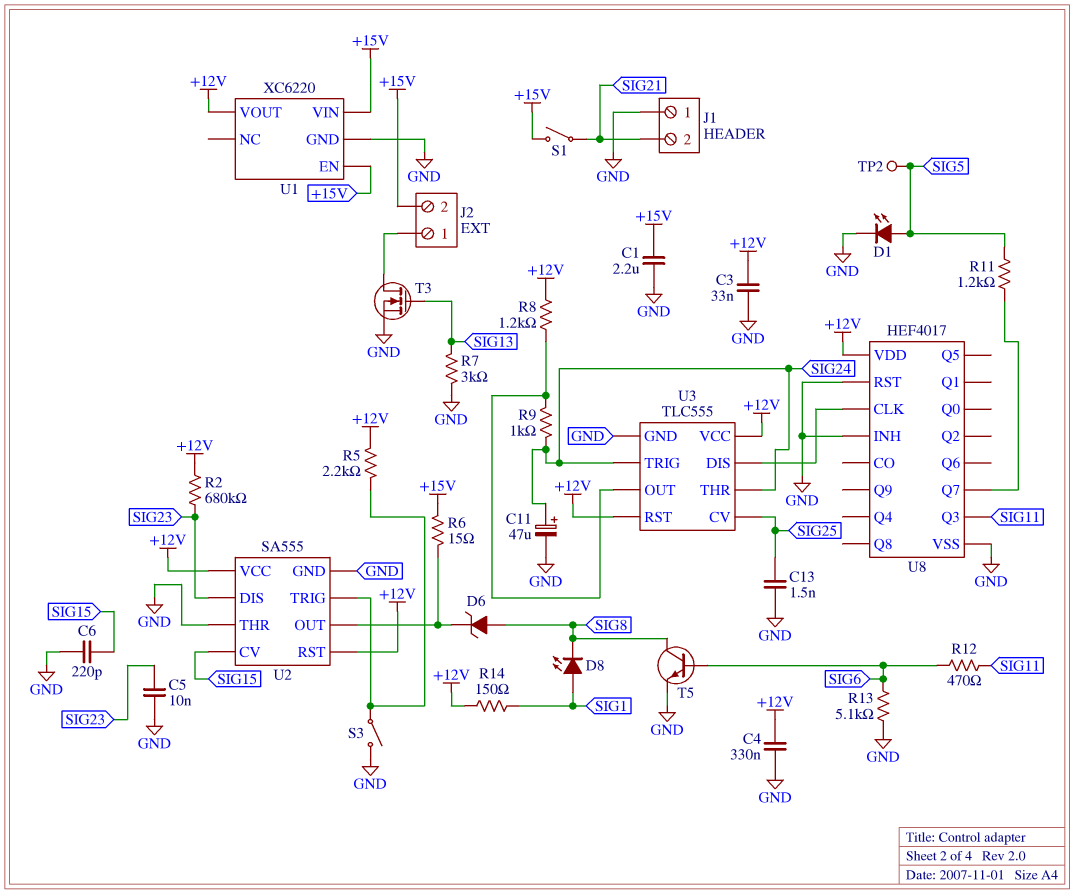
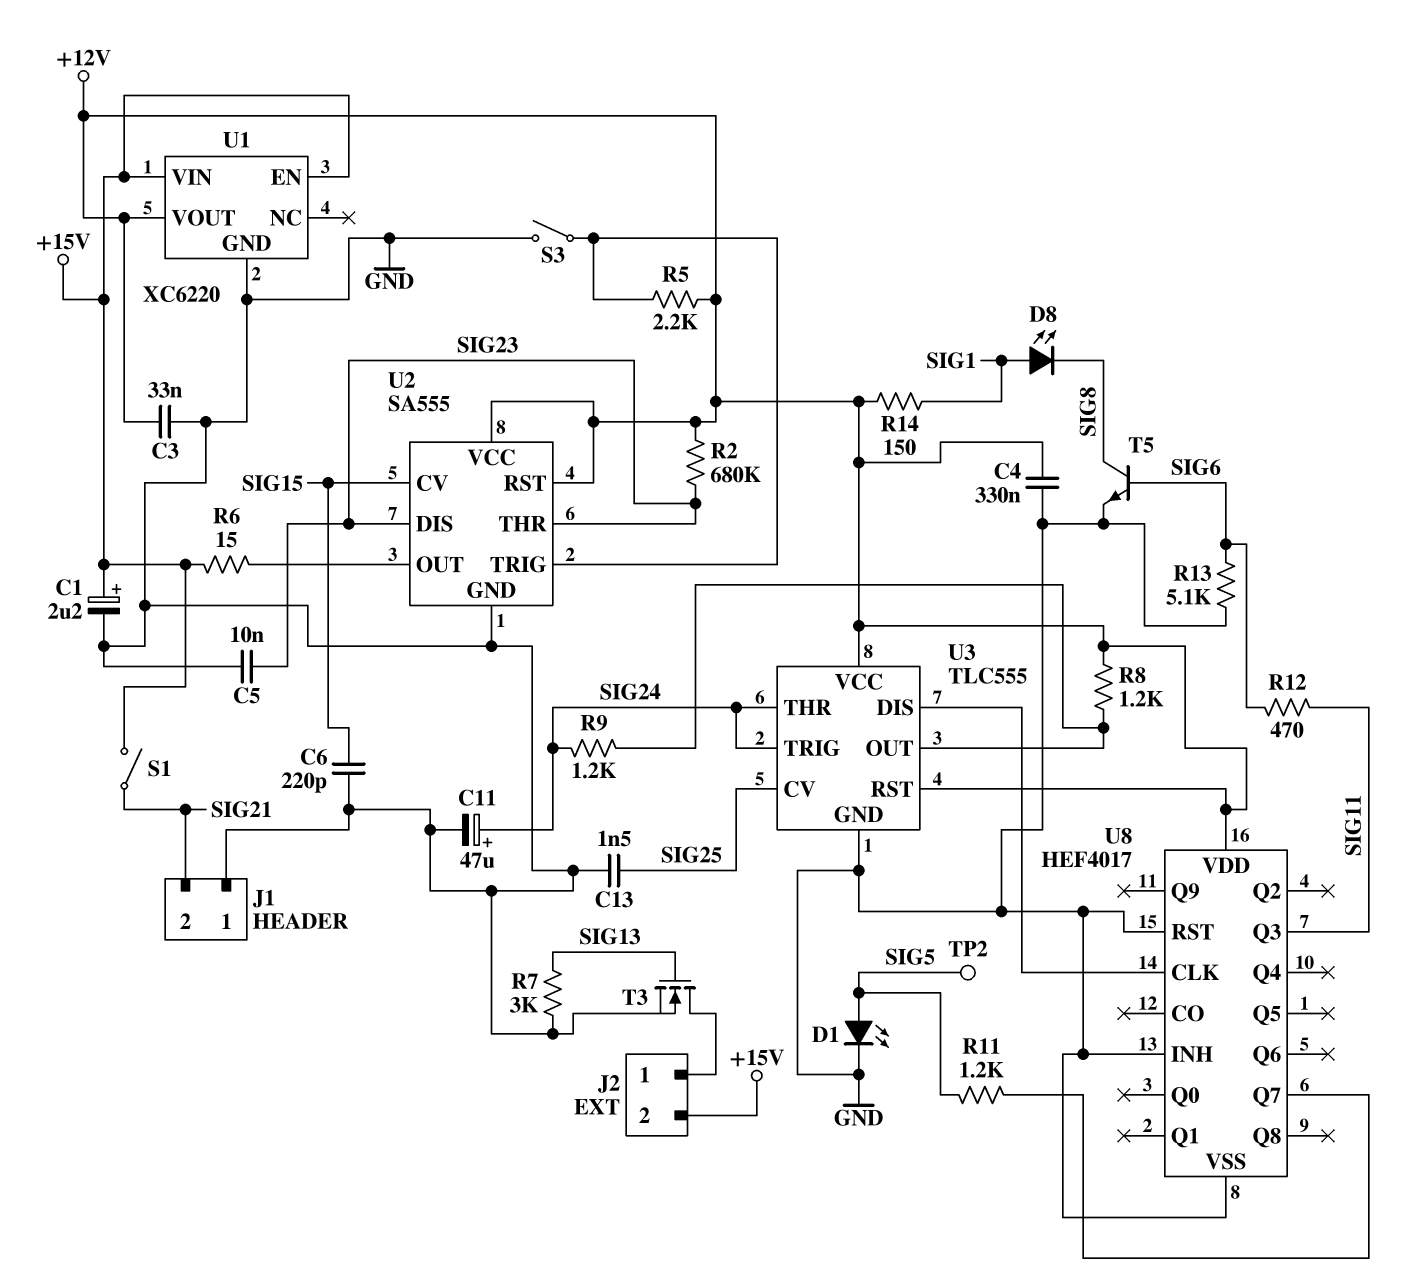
C1: 2.2uF (+15V, GND) -> 2.2uF (plus +15V, minus GND)
D6: zener (A SIG8, K U2/OUT) -> none
R9: 1k (SIG24, U3/OUT) -> 1.2k (SIG24, U3/OUT)
U2 pin THR: GND -> SIG23

